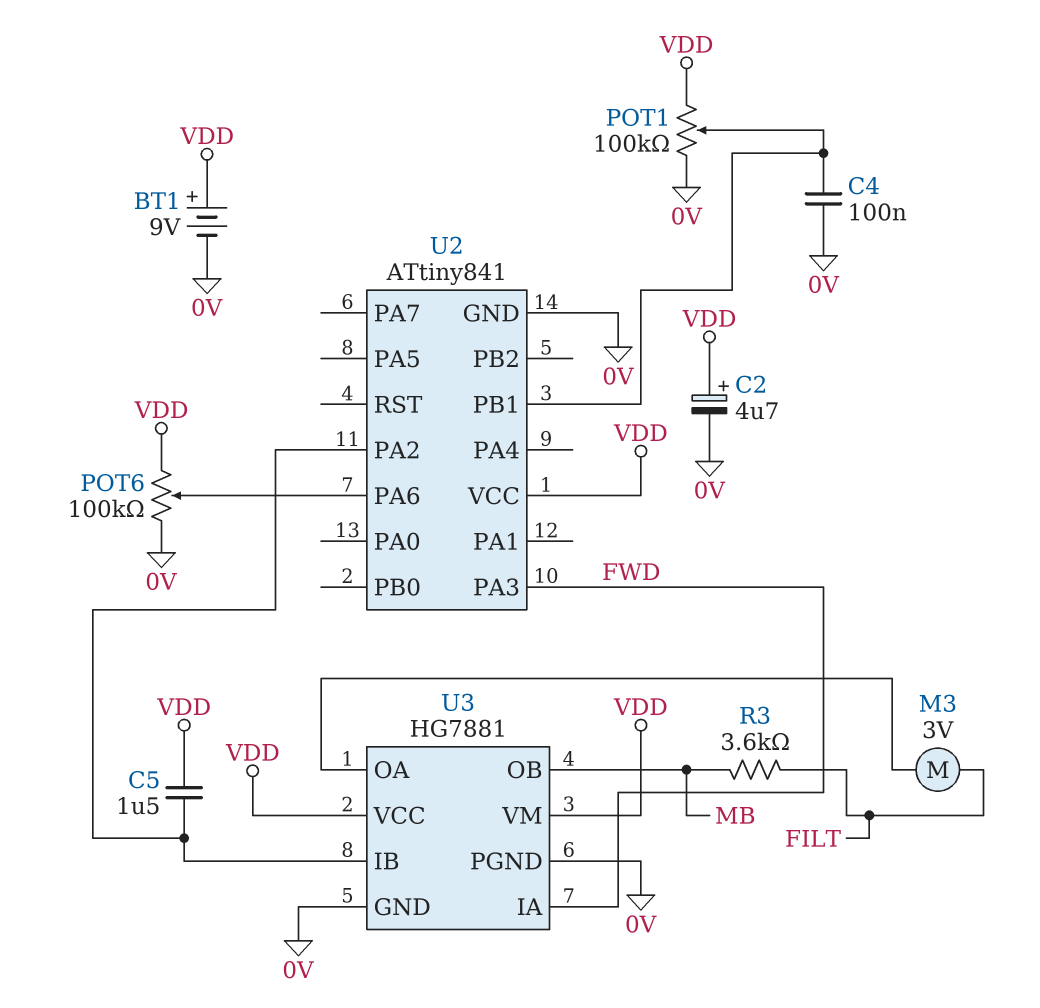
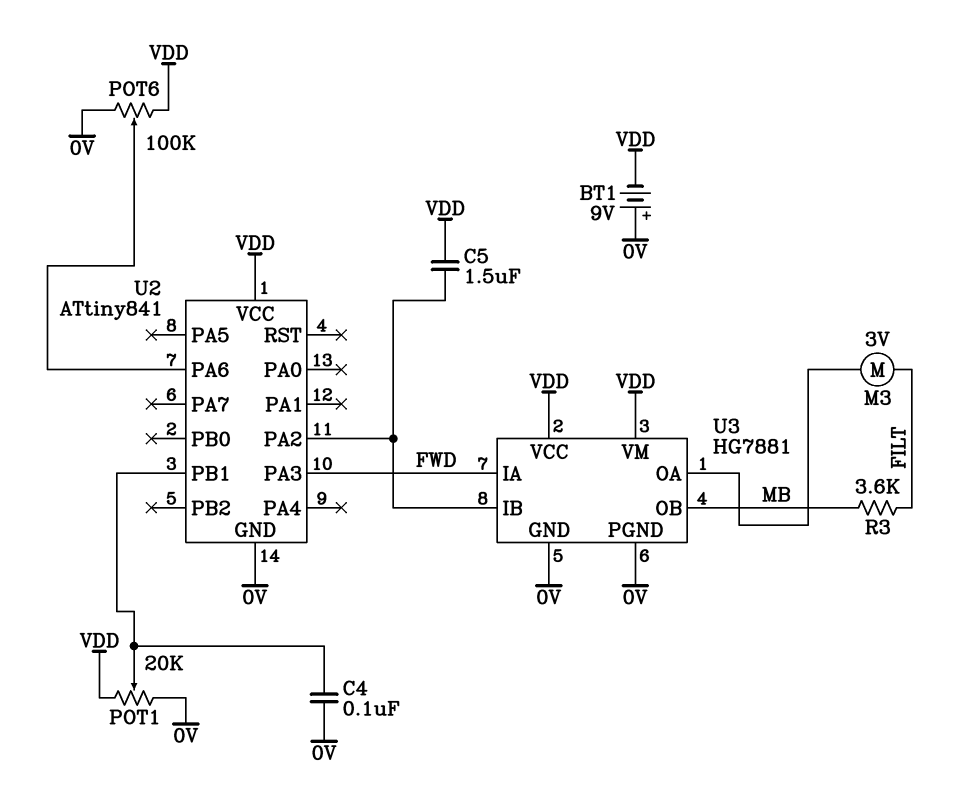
BT1: 9V (plus VDD, minus 0V) -> 9V (plus 0V, minus VDD)
C2: 4.7uF (plus VDD, minus 0V) -> none
POT1: 100k (0V, VDD, wiper U2/PB1) -> 20k (0V, VDD, wiper U2/PB1)

